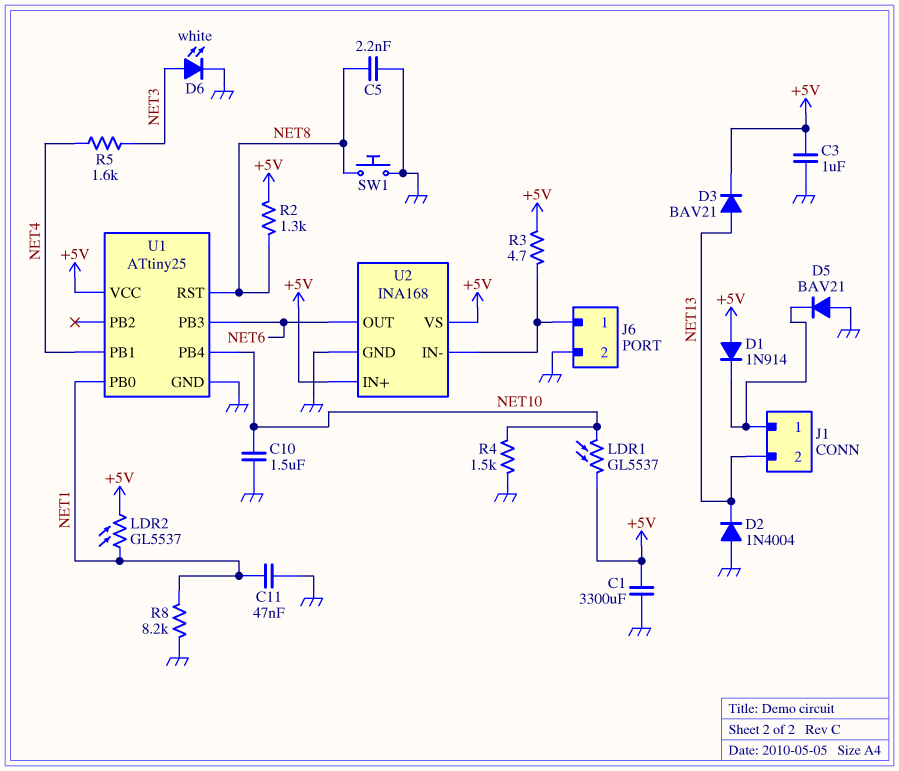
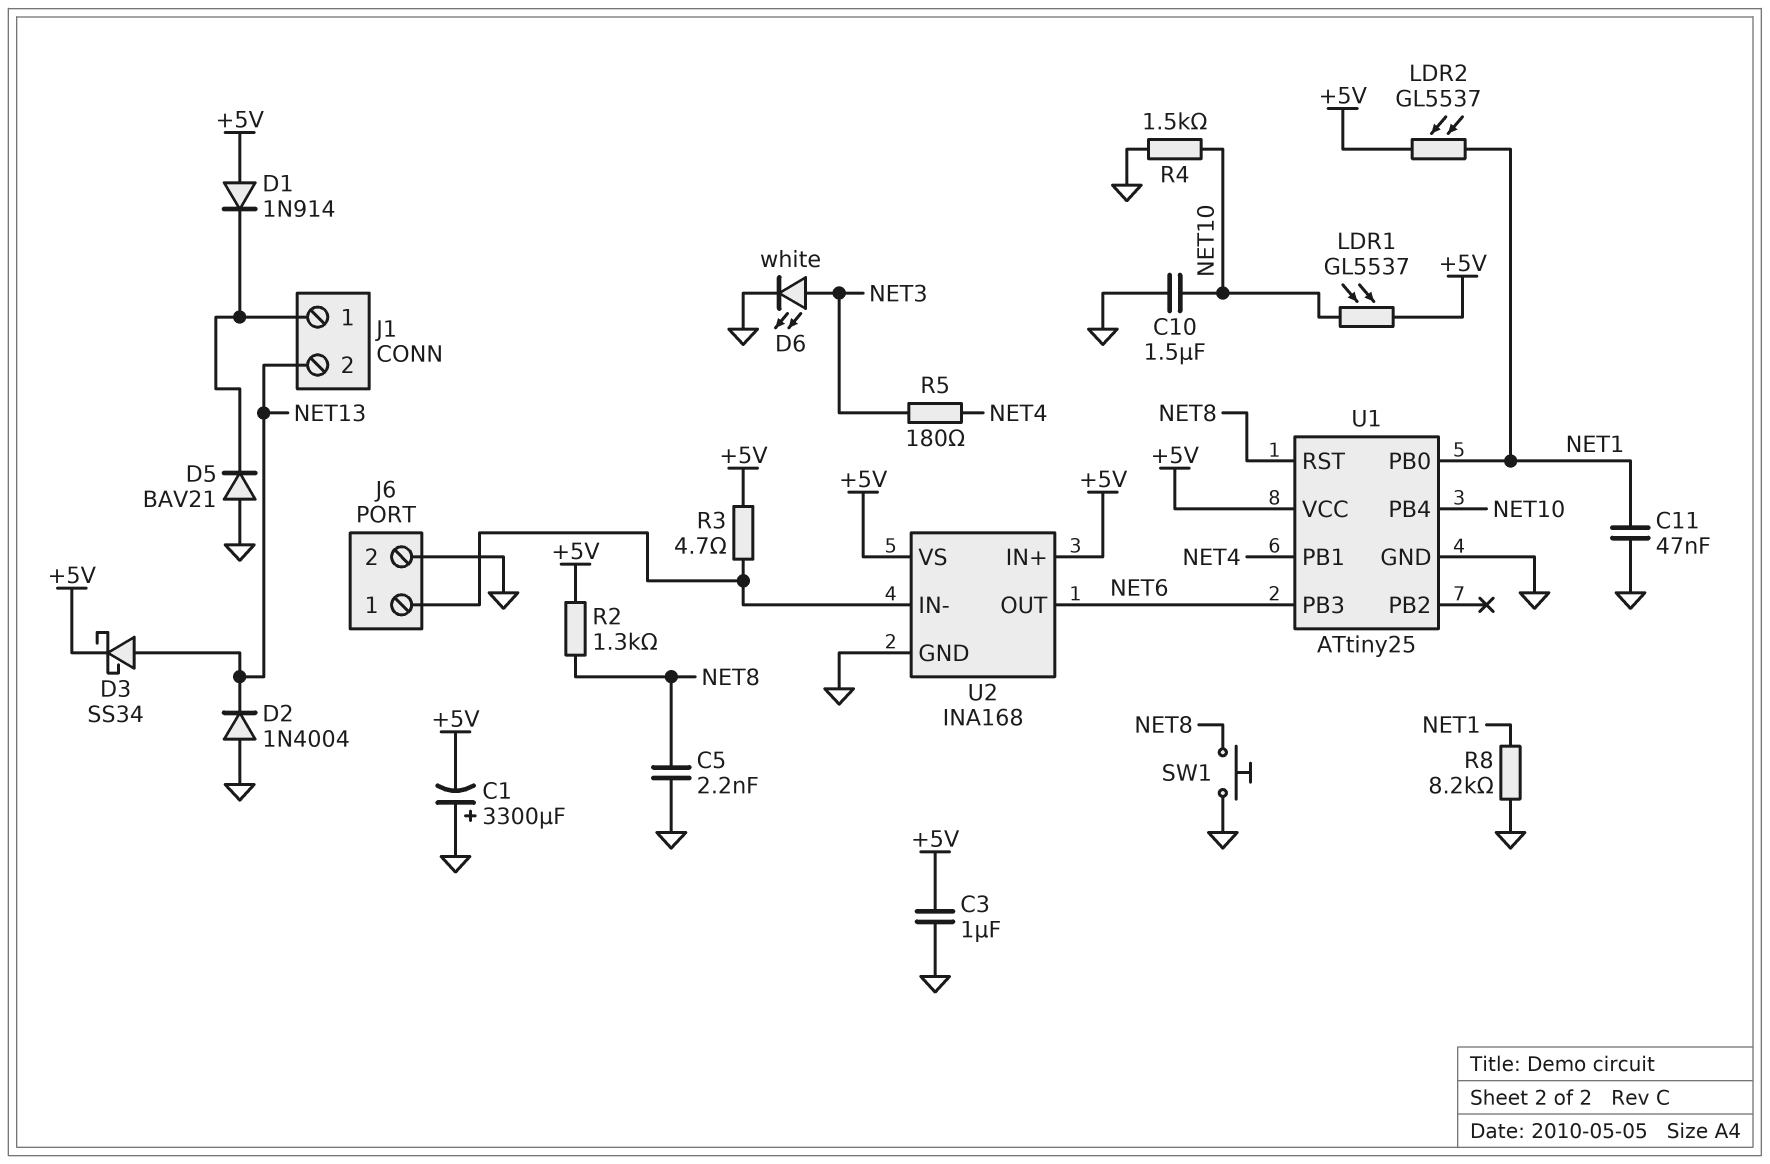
C1: 3300uF (+5V, GND) -> 3300uF (plus GND, minus +5V)
D3: diode BAV21 (A NET13, K +5V) -> schottky SS34 (A NET13, K +5V)
R5: 1.6k (NET3, NET4) -> 180 (NET3, NET4)

